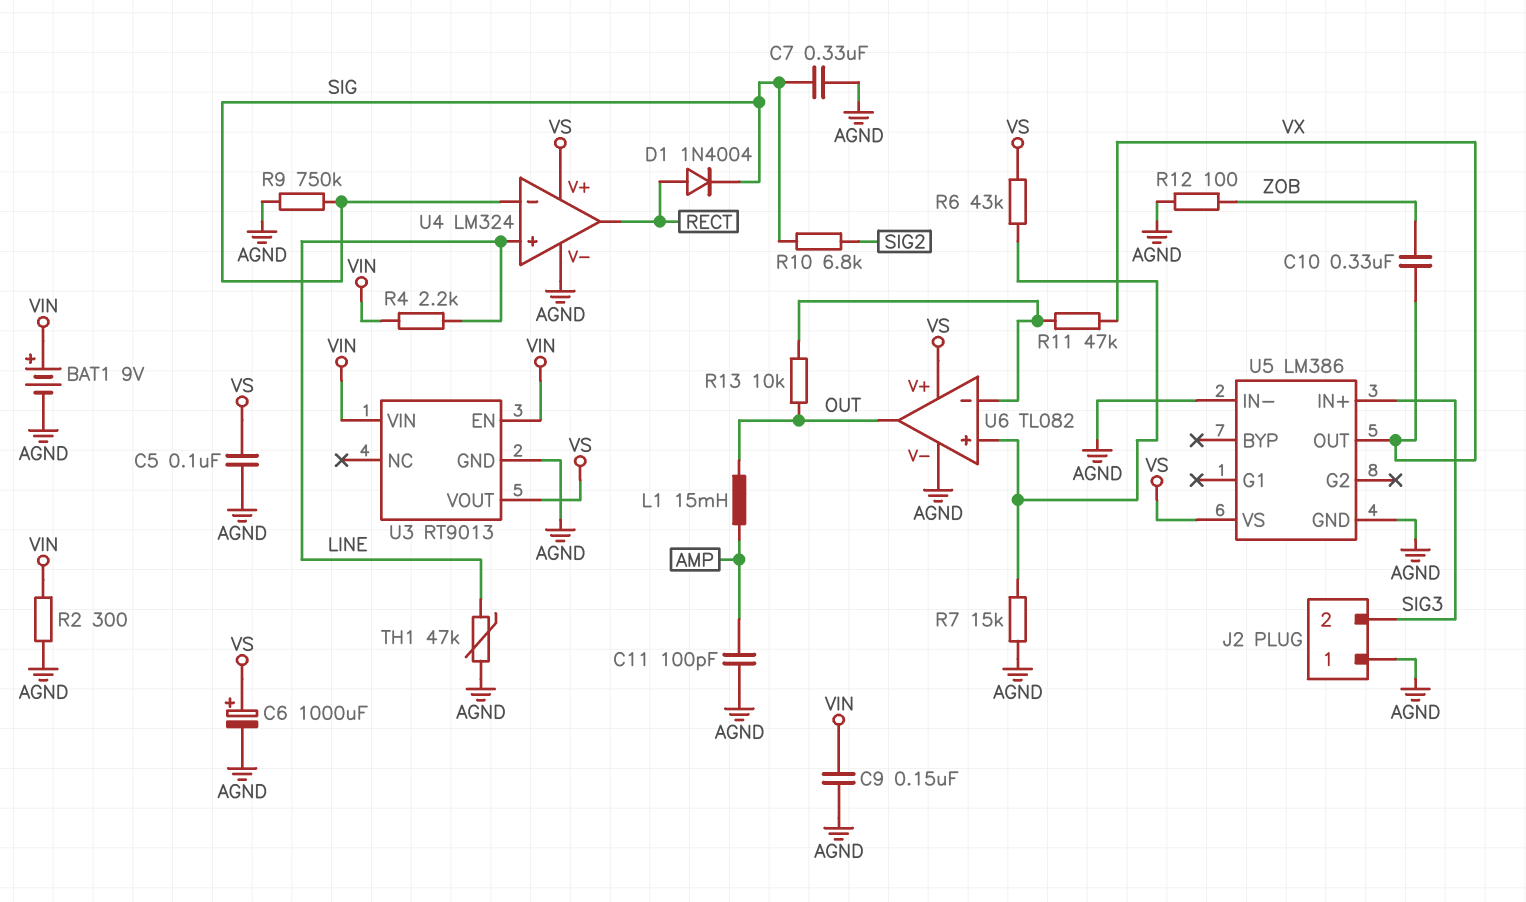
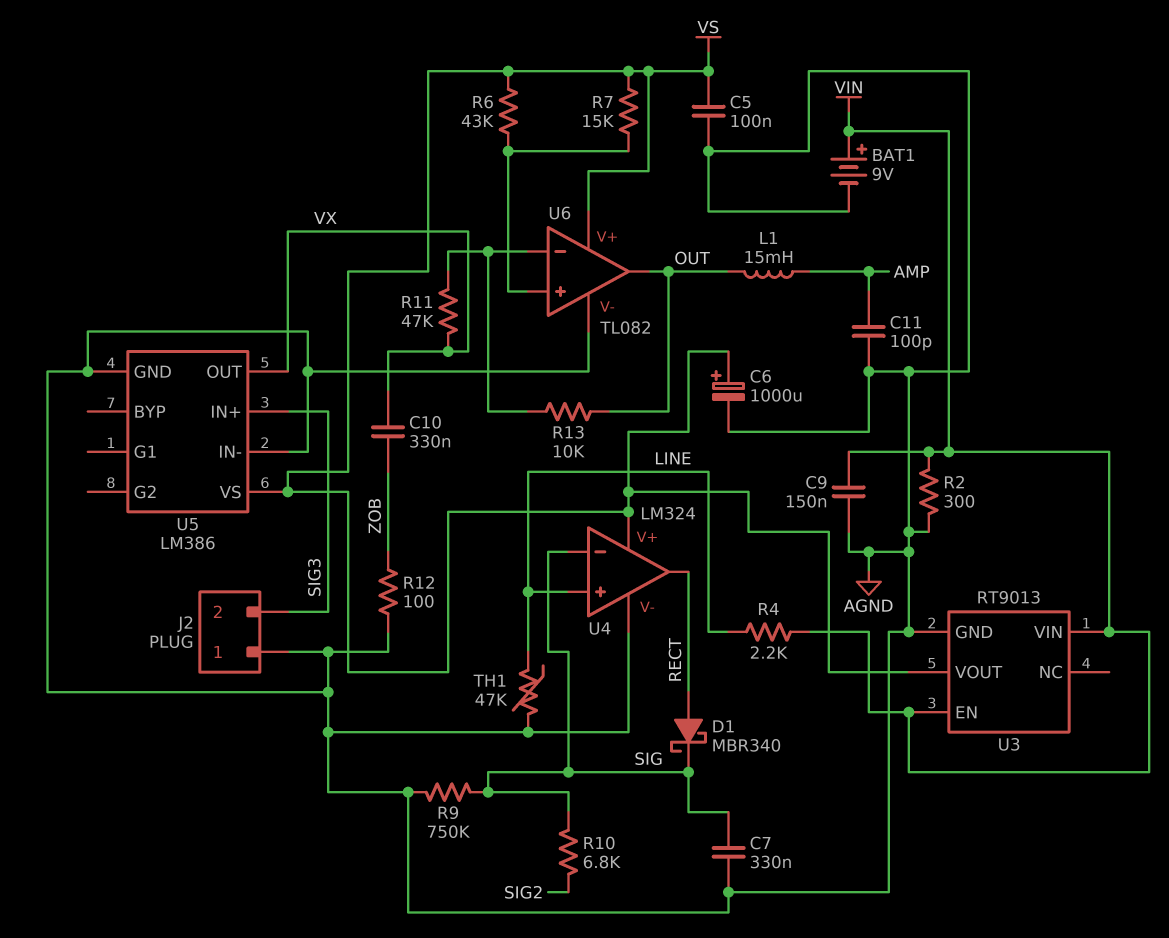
D1: diode 1N4004 (A RECT, K SIG) -> schottky MBR340 (A RECT, K SIG)
R7: 15k (AGND, U6/in+) -> 15k (U6/in+, VS)

